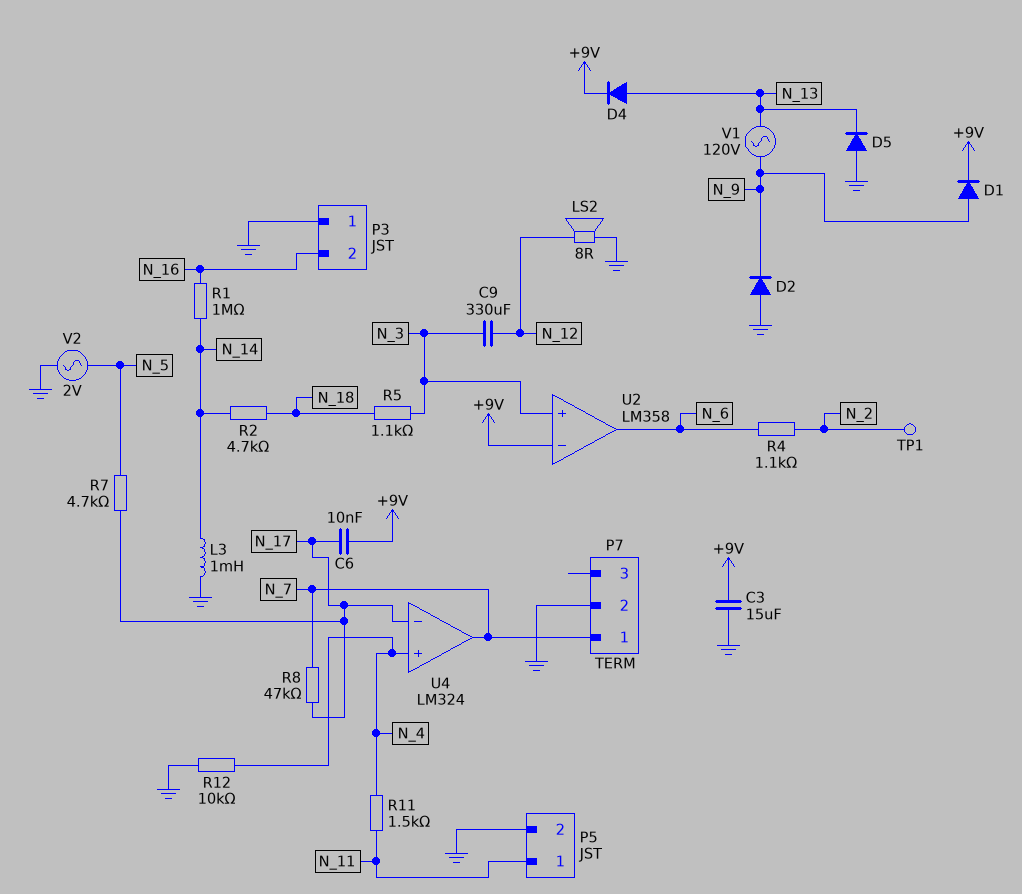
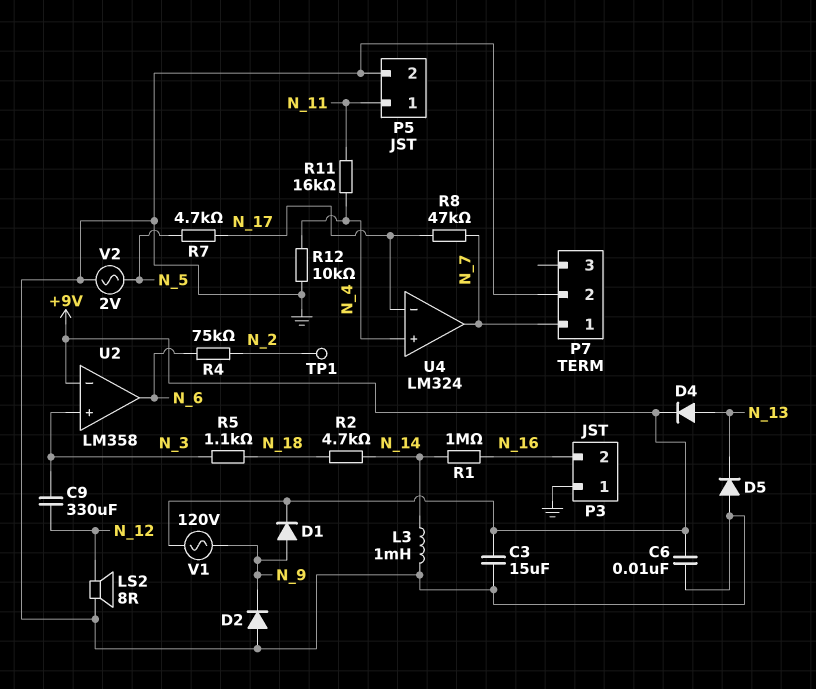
C6: 10nF (+9V, N_17) -> 10nF (+9V, GND)
R4: 1.1k (N_2, N_6) -> 75k (N_2, N_6)
R11: 1.5k (N_4, N_11) -> 16k (N_4, N_11)
V1: AC 120V (N_9, N_13) -> AC 120V (+9V, N_9)

